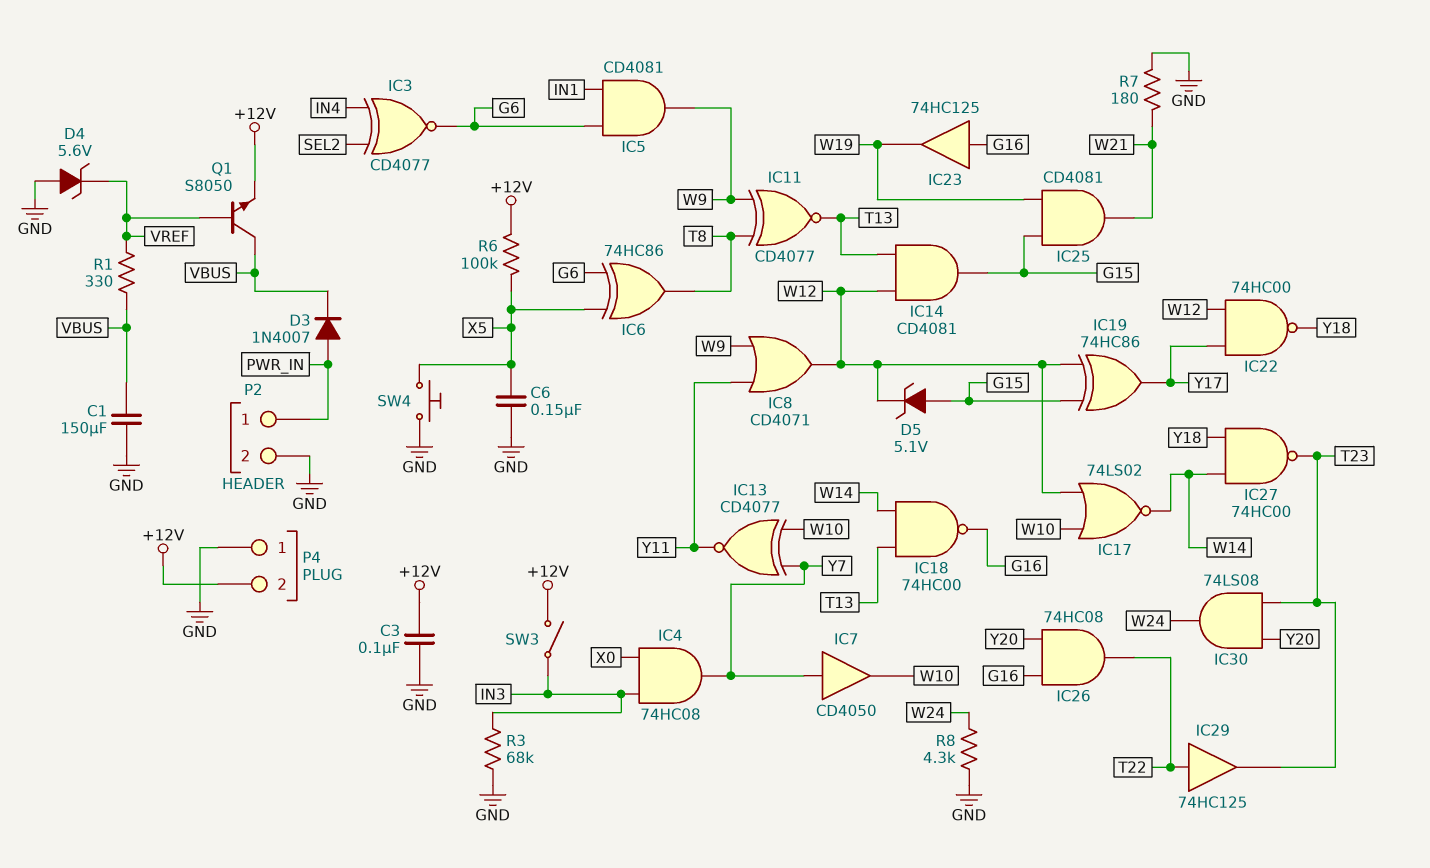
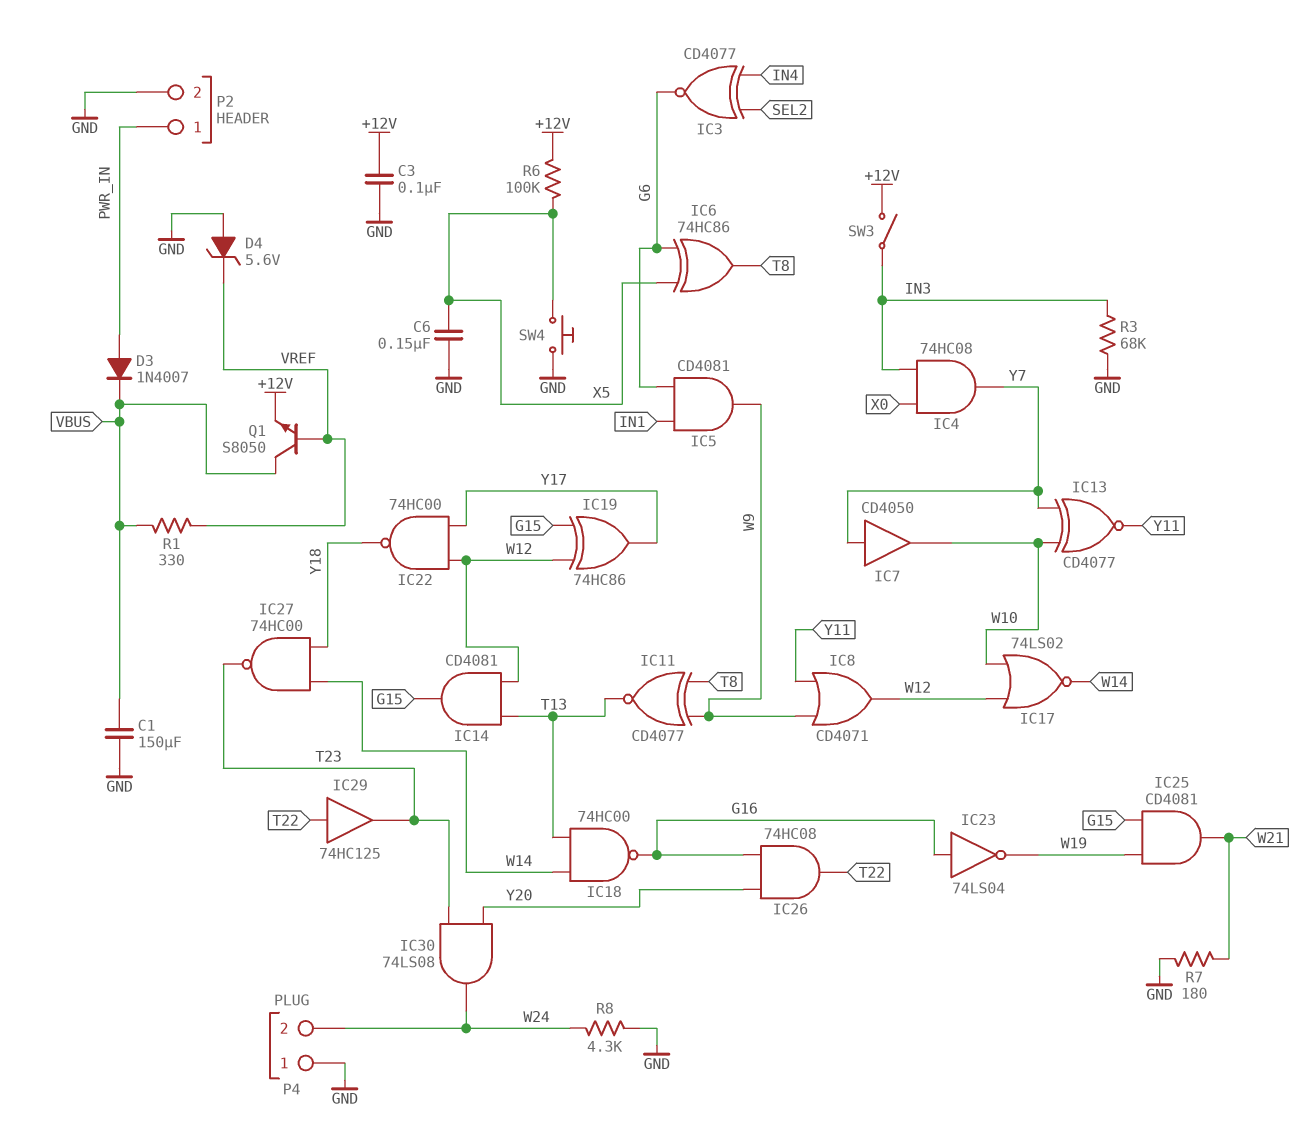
D5: zener 5.1V (A G15, K W12) -> none
IC23: buffer 74HC125 (in G16, out W19) -> NOT 74LS04 (in G16, out W19)
P4 pin 2: +12V -> W24

